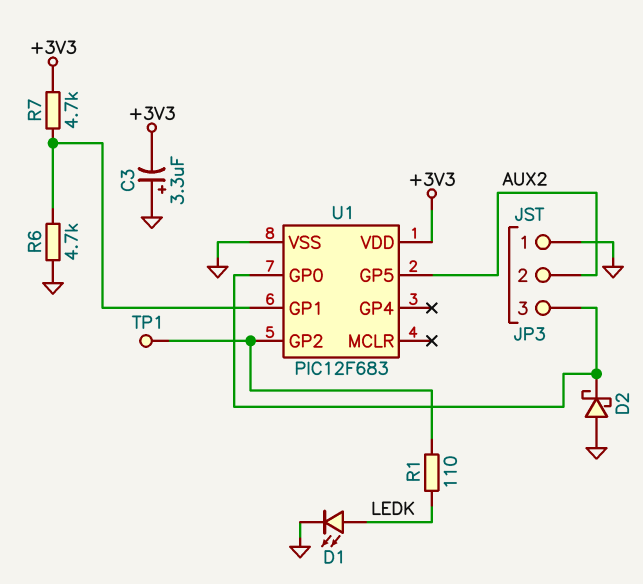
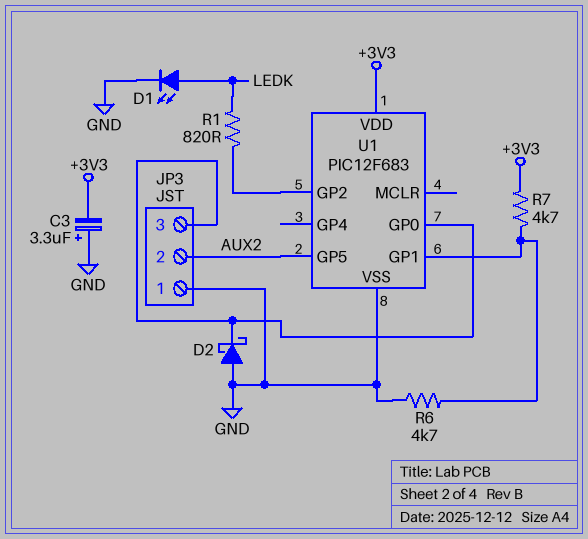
R1: 110 (LEDK, U1/GP2) -> 820 (LEDK, U1/GP2)
TP1: test point (U1/GP2) -> none

